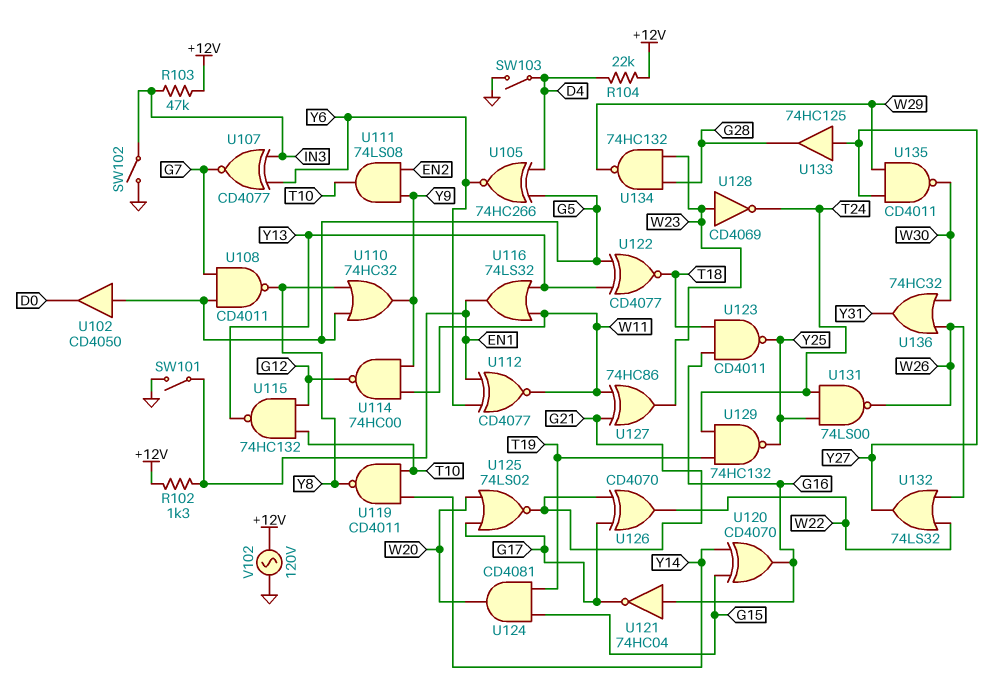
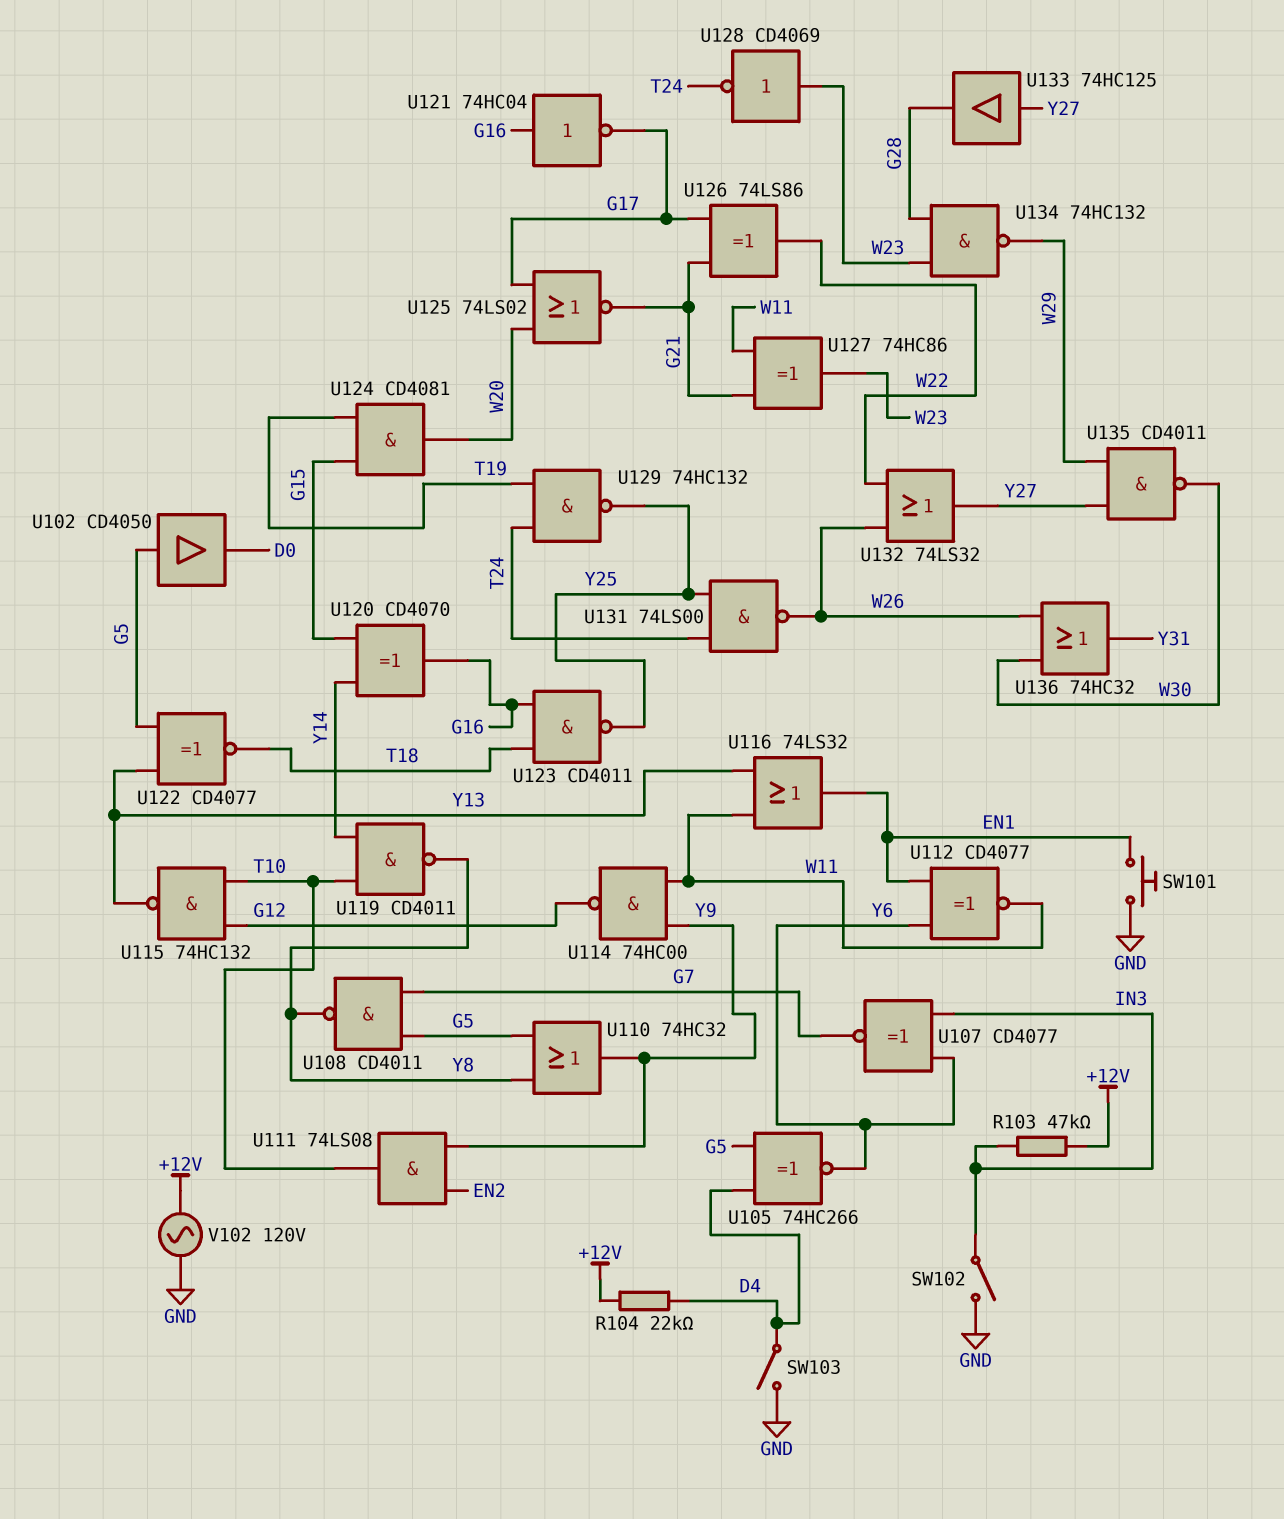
R102: 1.3k (+12V, EN1) -> none
SW101: switch (EN1, GND) -> button (EN1, GND)
U126: XOR CD4070 (in G17, in G21, out W22) -> XOR 74LS86 (in G17, in G21, out W22)

